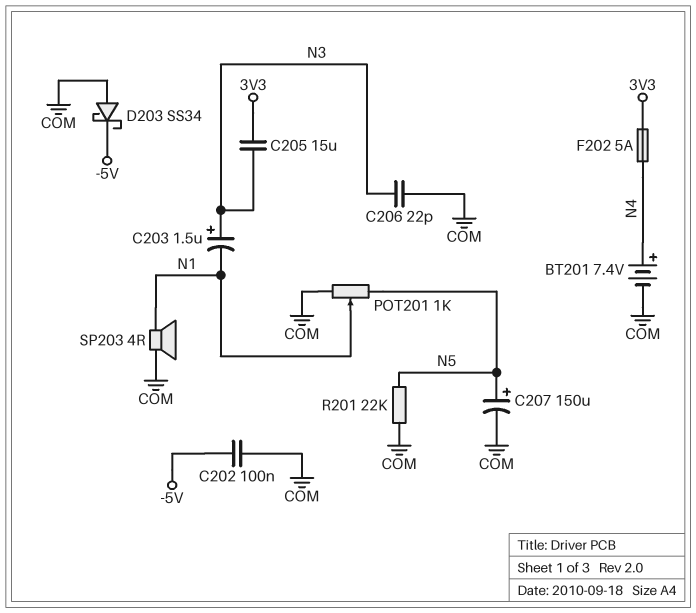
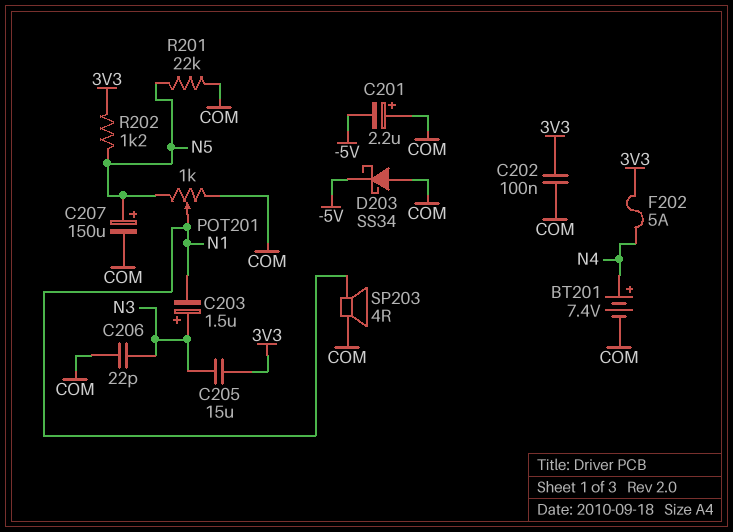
C201: none -> 2.2uF (plus COM, minus -5V)
C202: 100nF (-5V, COM) -> 100nF (3V3, COM)
R202: none -> 1.2k (3V3, N5)

